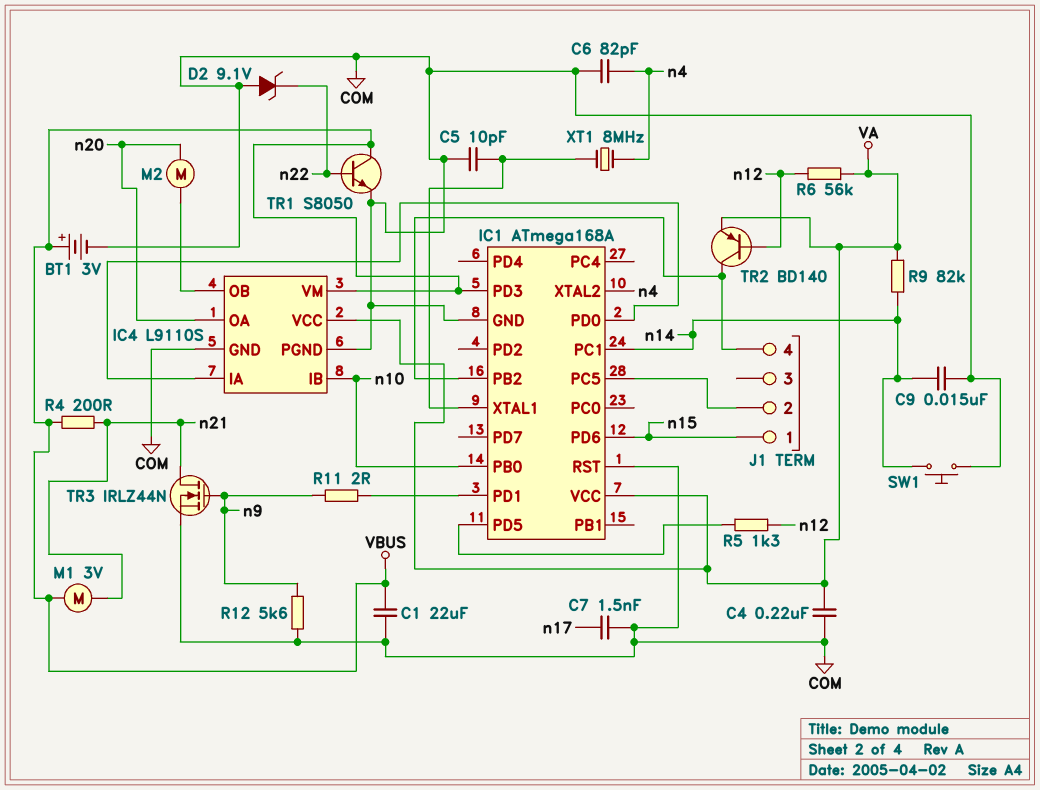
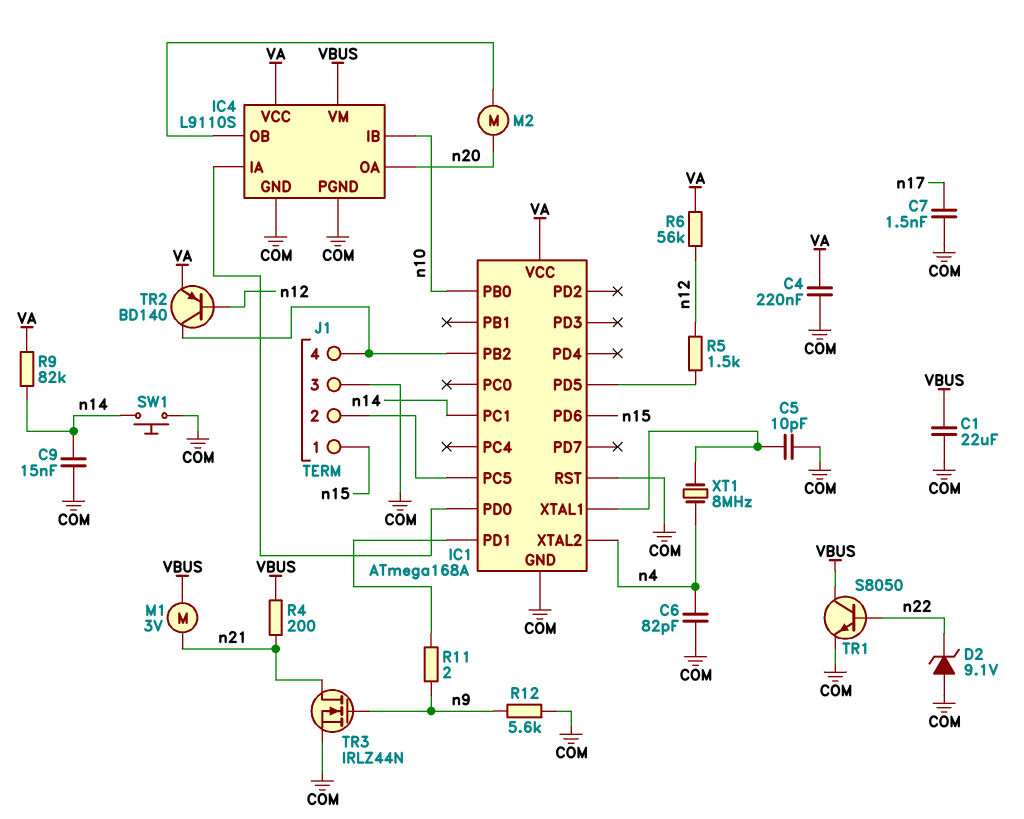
BT1: 3V (plus VBUS, minus COM) -> none
IC1 pin PD3: VBUS -> none
J1 pin 3: none -> COM
R5: 1.3k (IC1/PD5, n12) -> 1.5k (IC1/PD5, n12)

